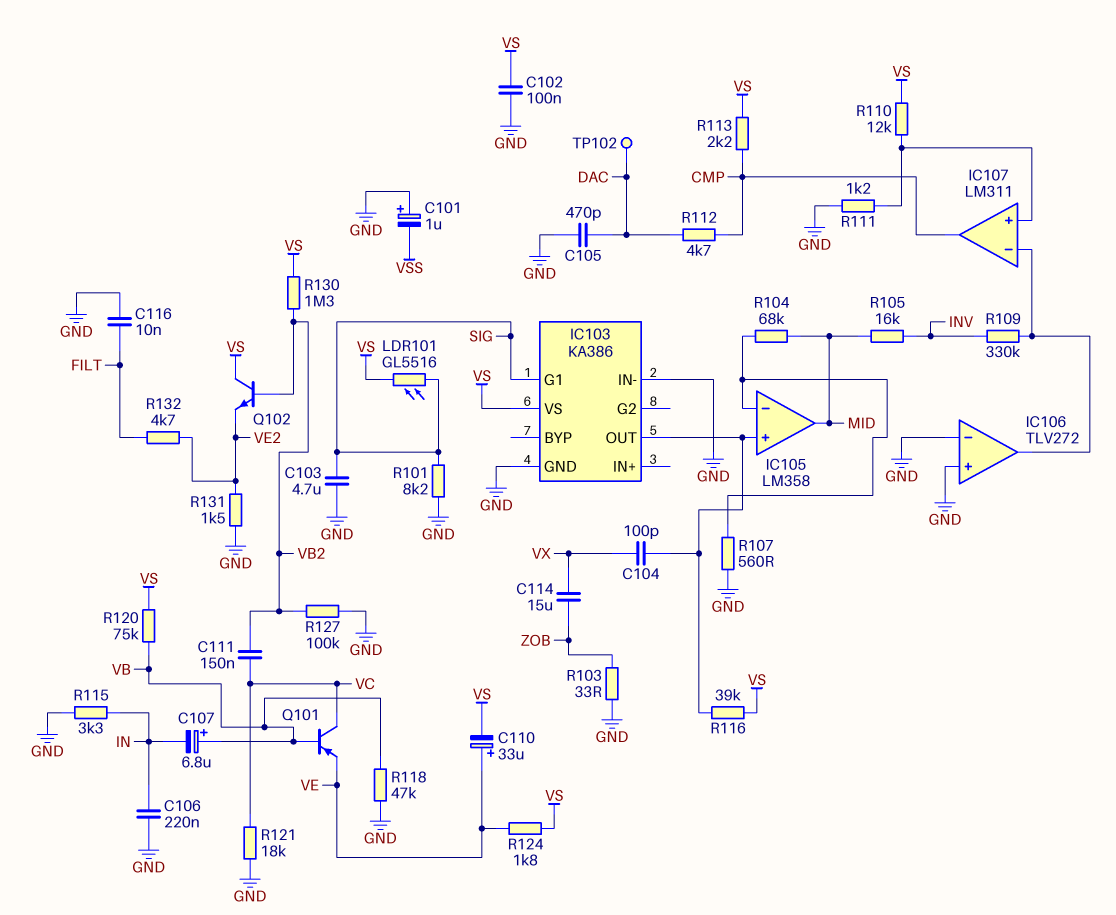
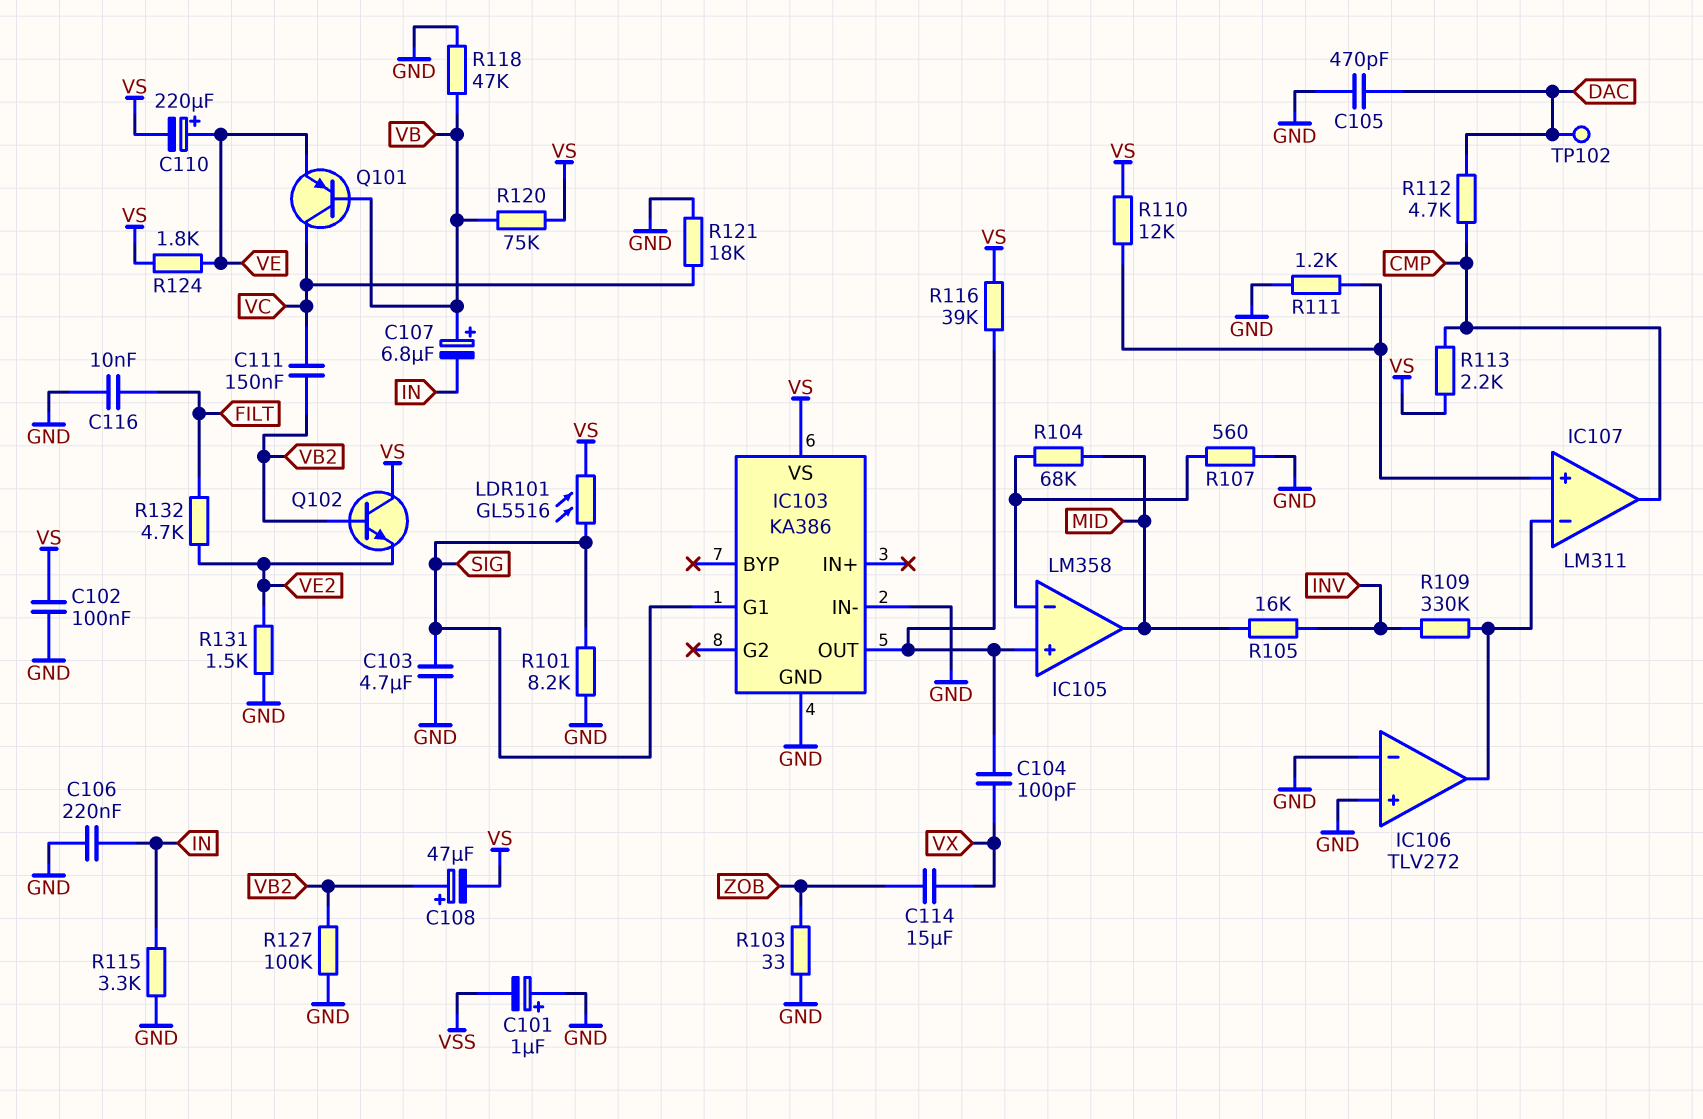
C108: none -> 47uF (plus VB2, minus VS)
C110: 33uF (plus VE, minus VS) -> 220uF (plus VE, minus VS)
R130: 1.3M (VB2, VS) -> none

